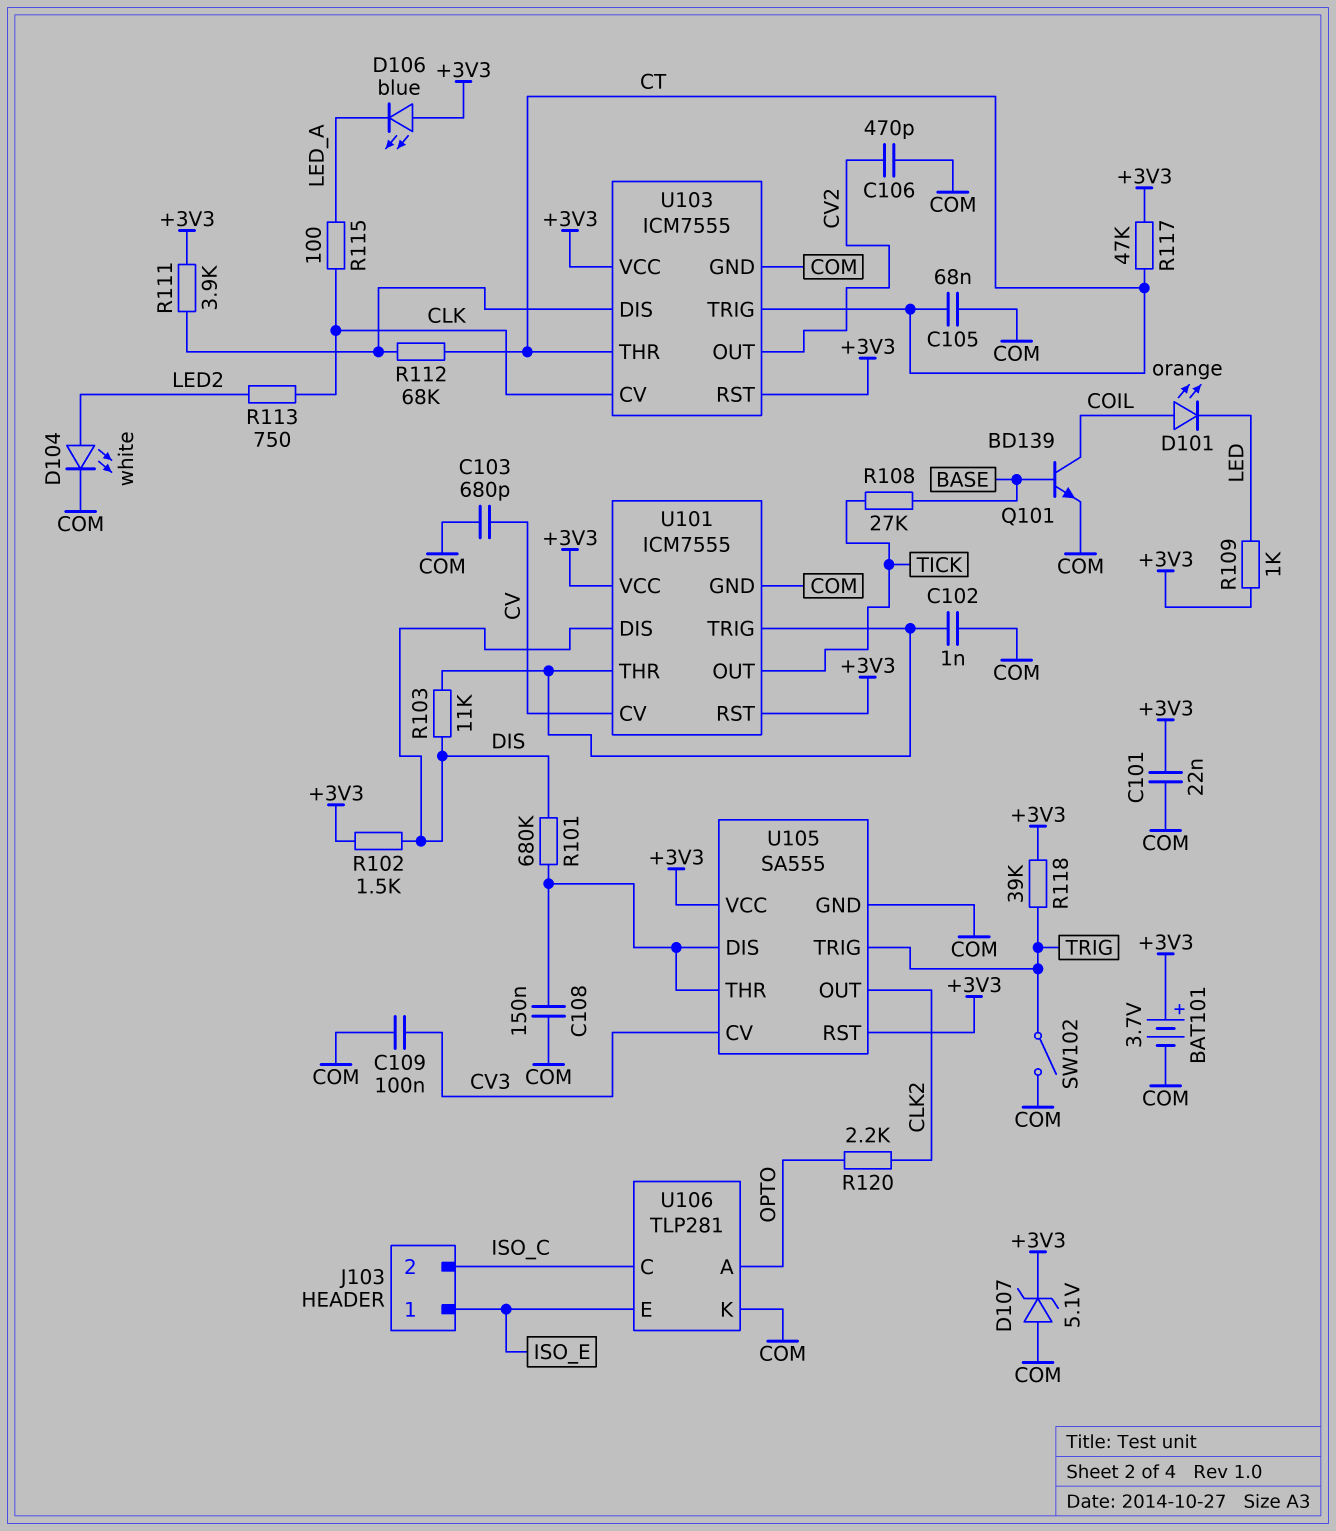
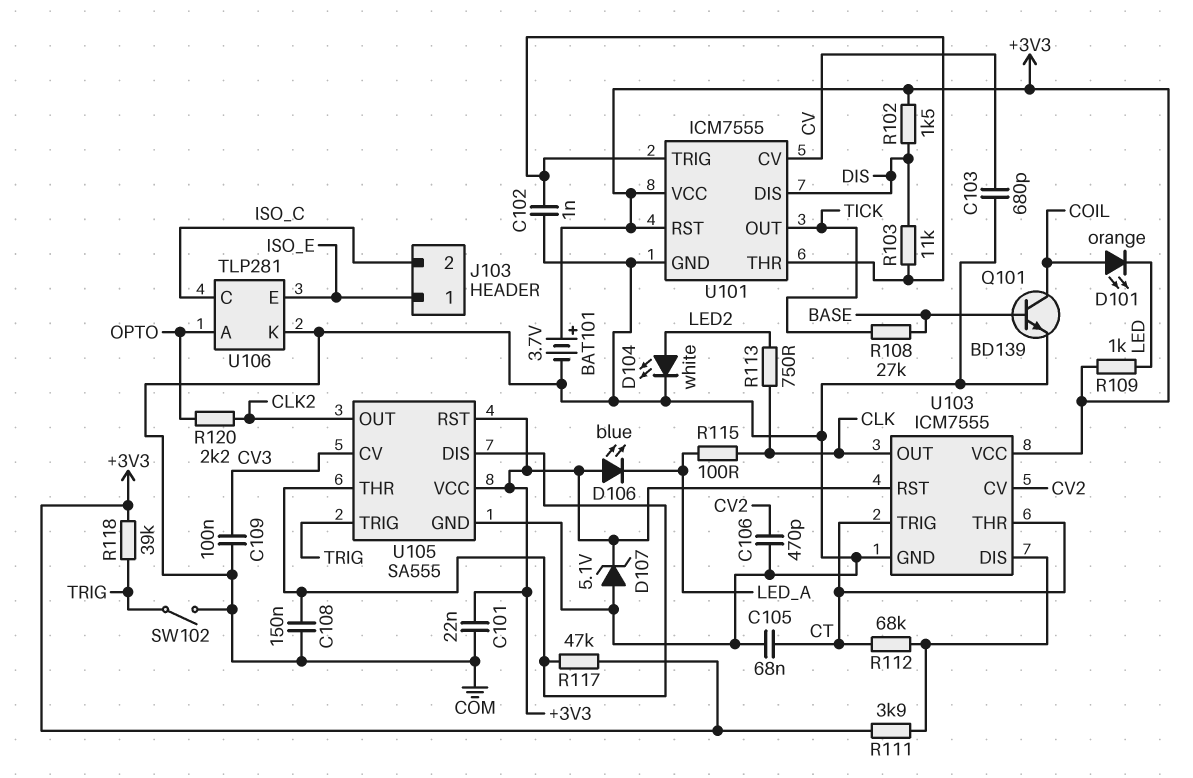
R101: 680k (DIS, U105/DIS) -> none
R117: 47k (+3V3, CT) -> 47k (+3V3, U105/DIS)
U103 pin CV: CLK -> CV2
U103 pin OUT: CV2 -> CLK

